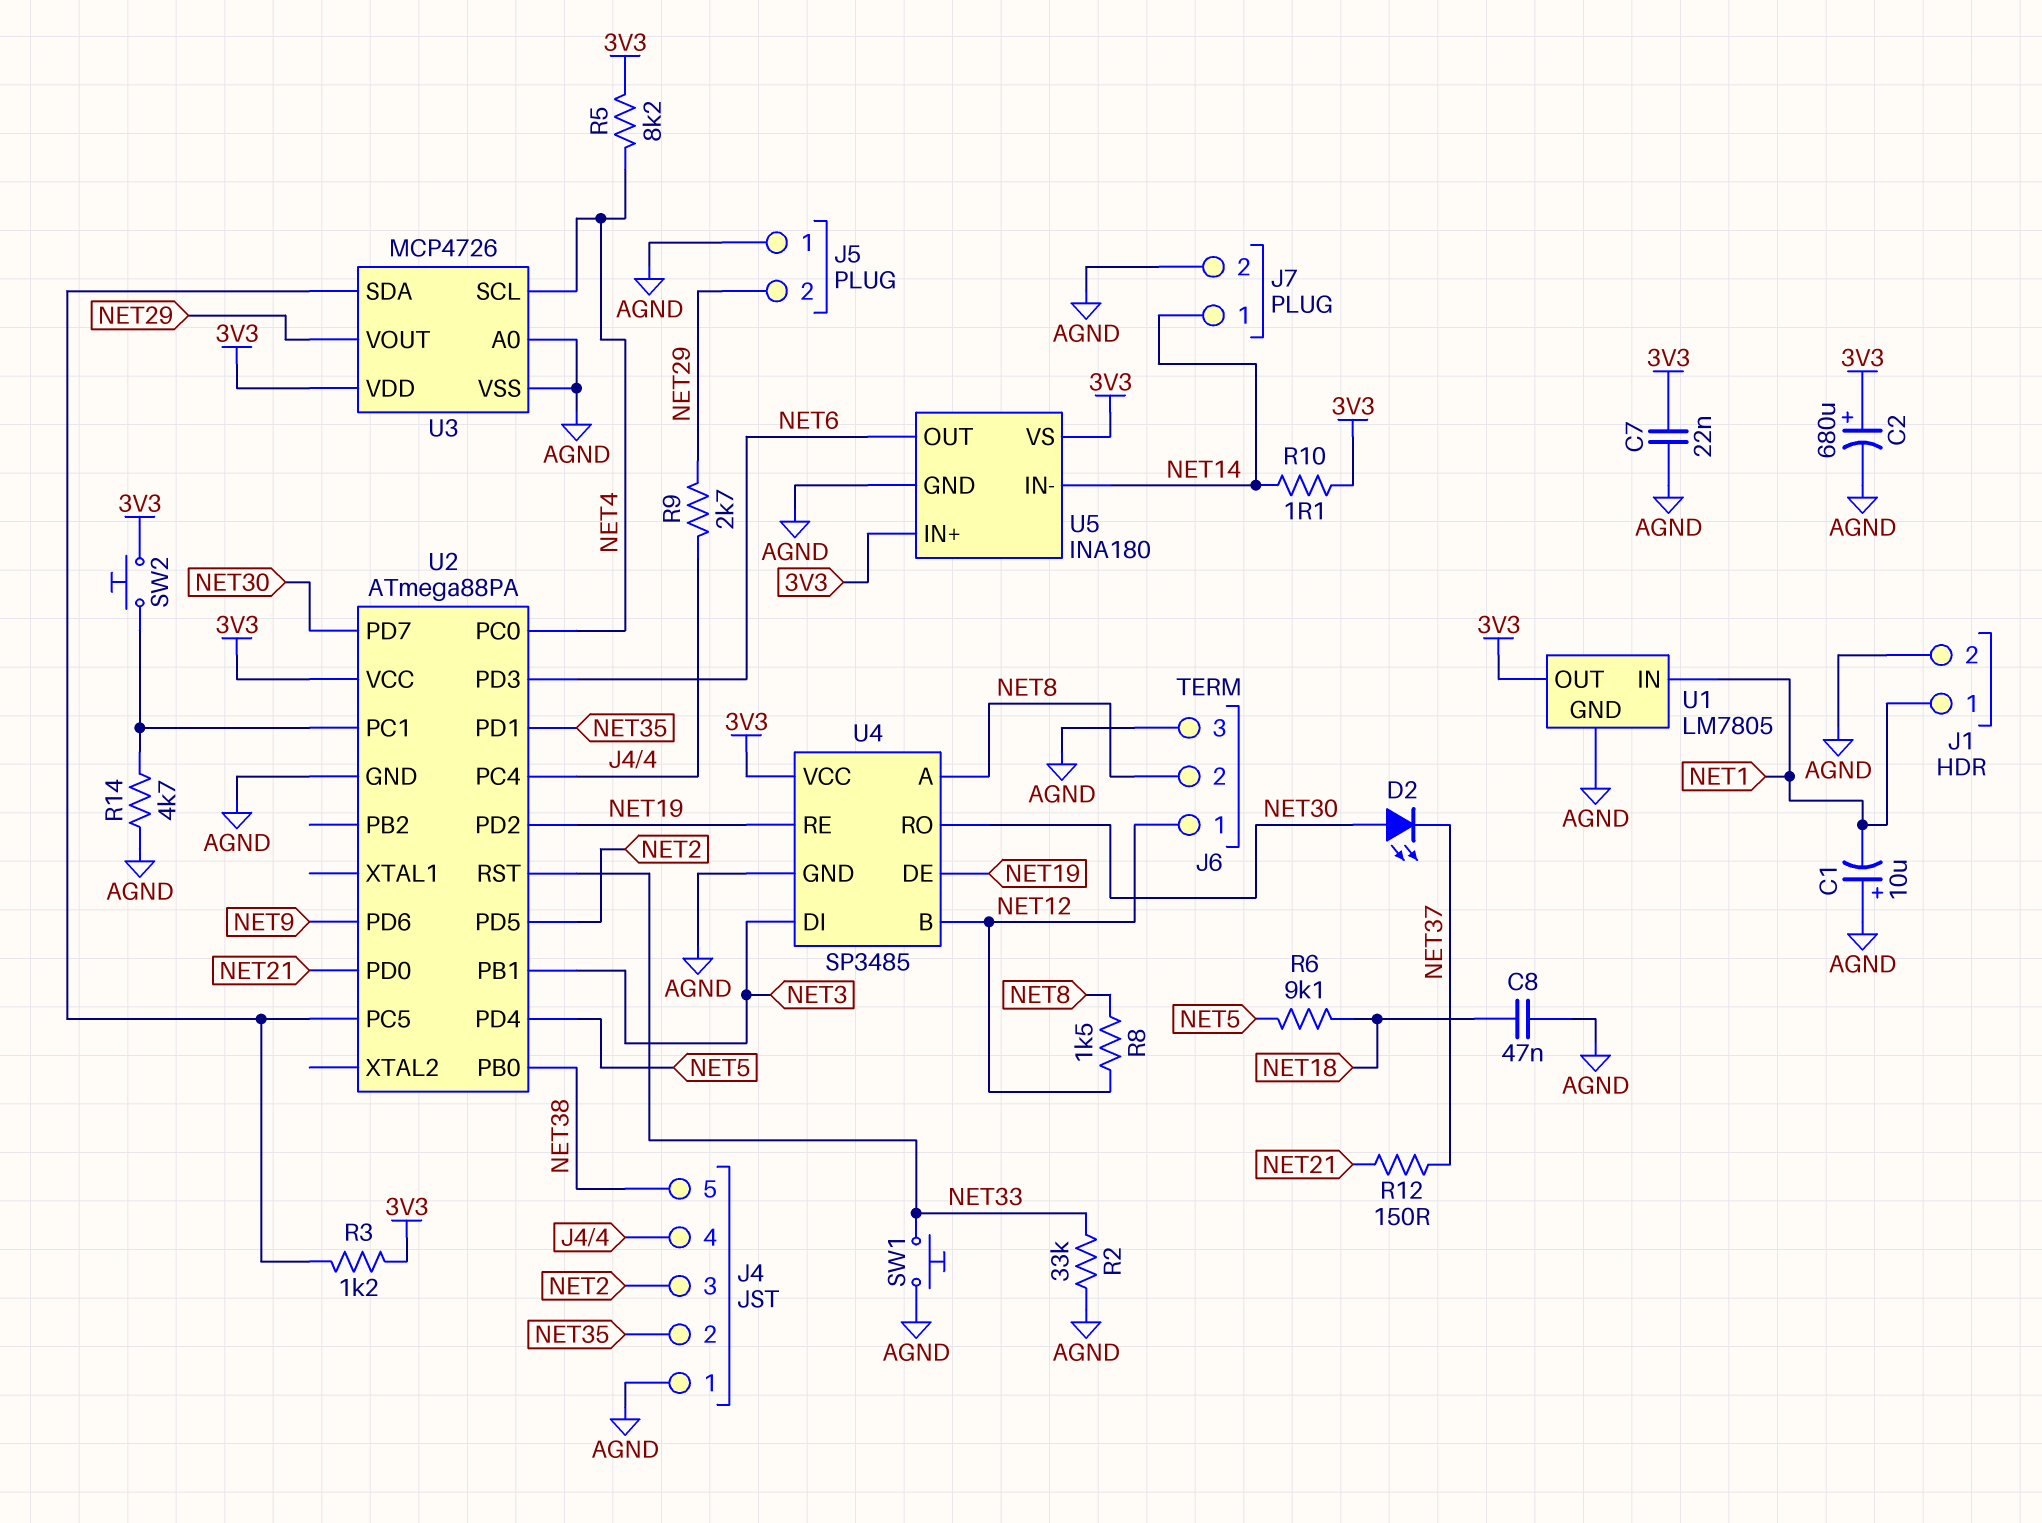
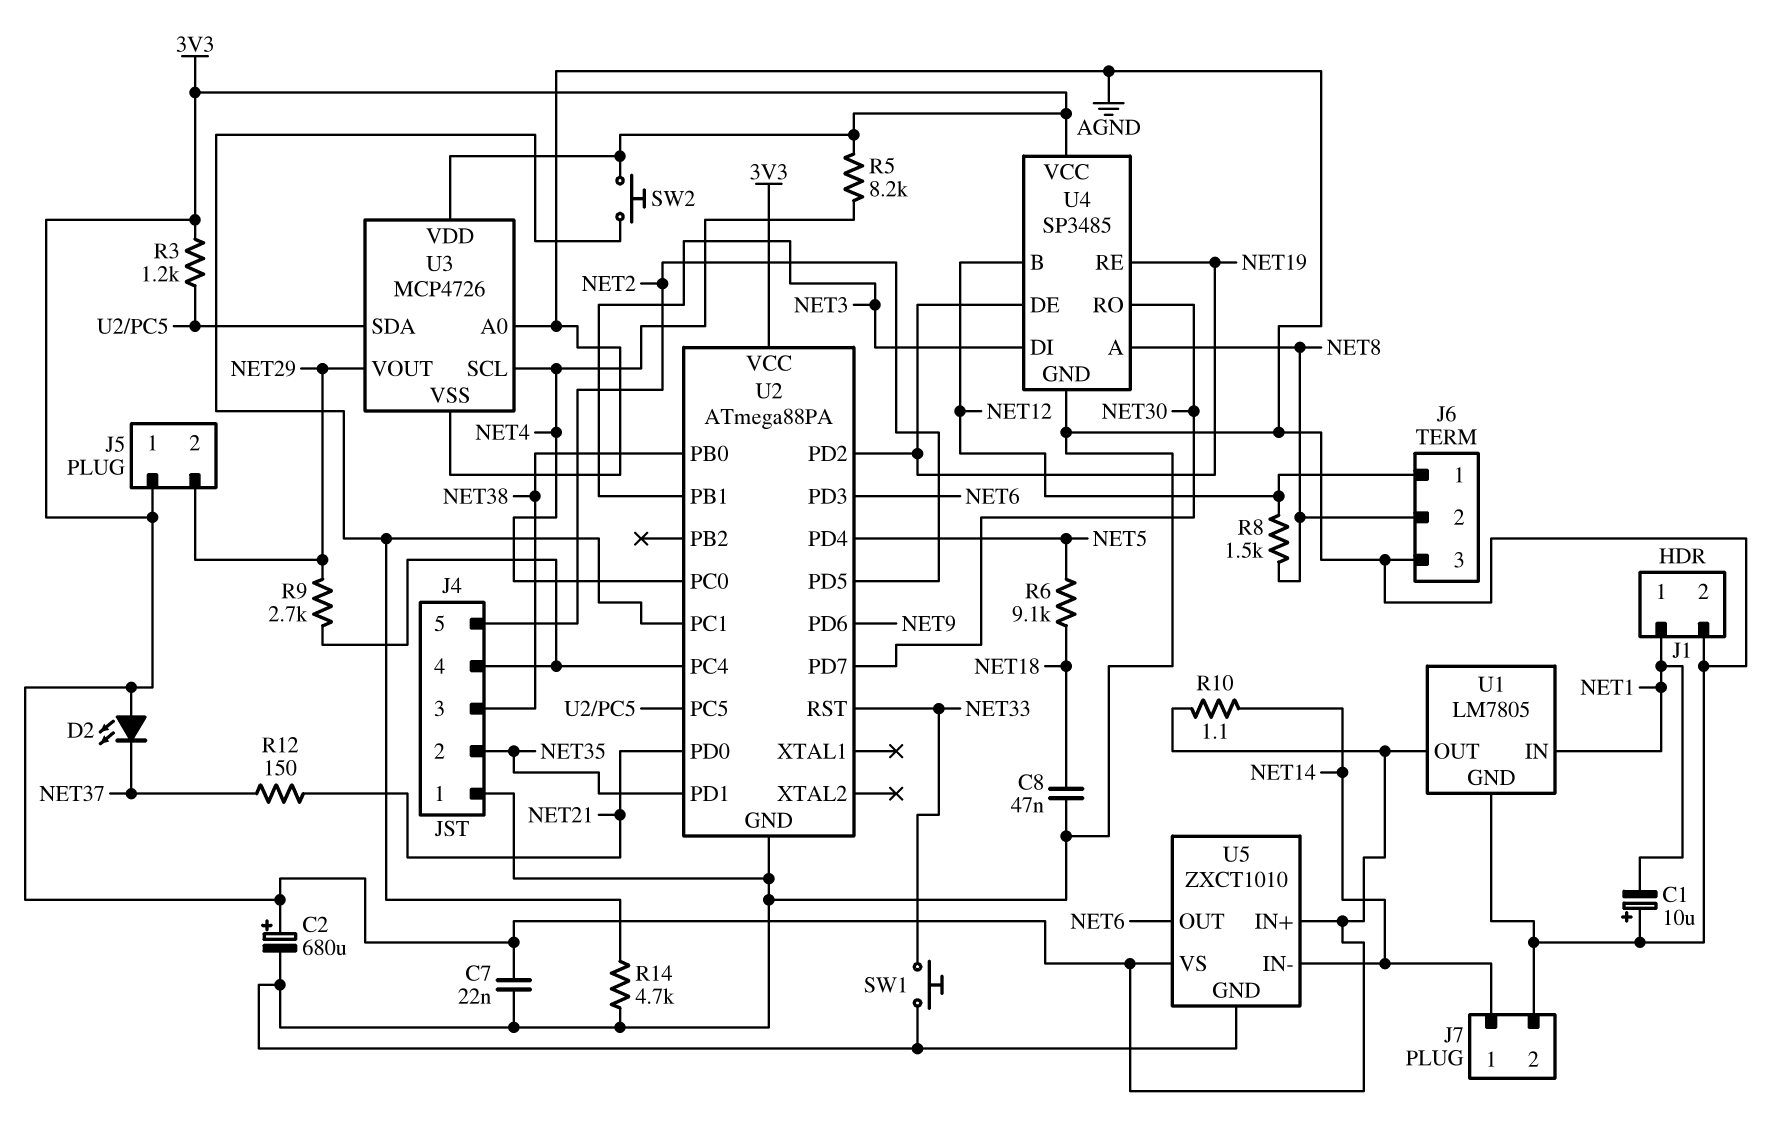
D2: LED (A NET30, K NET37) -> LED (A 3V3, K NET37)
J4 pin 3: NET2 -> NET38
J4 pin 5: NET38 -> NET2
J5 pin 1: AGND -> 3V3
R2: 33k (AGND, NET33) -> none
U5: INA180 -> ZXCT1010

